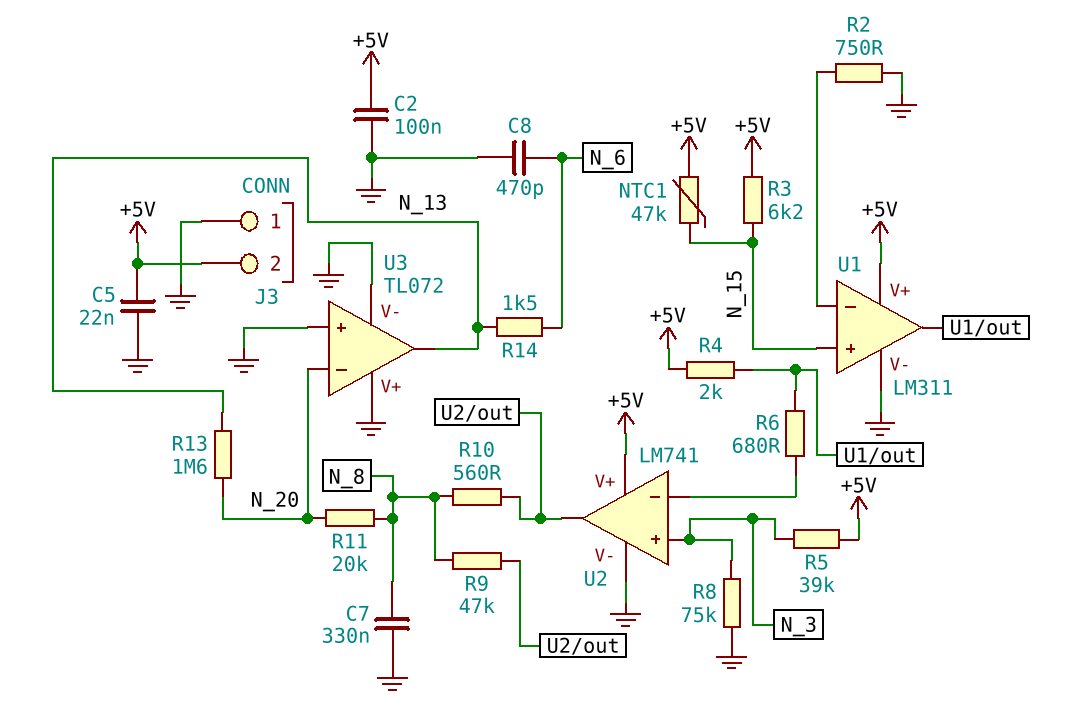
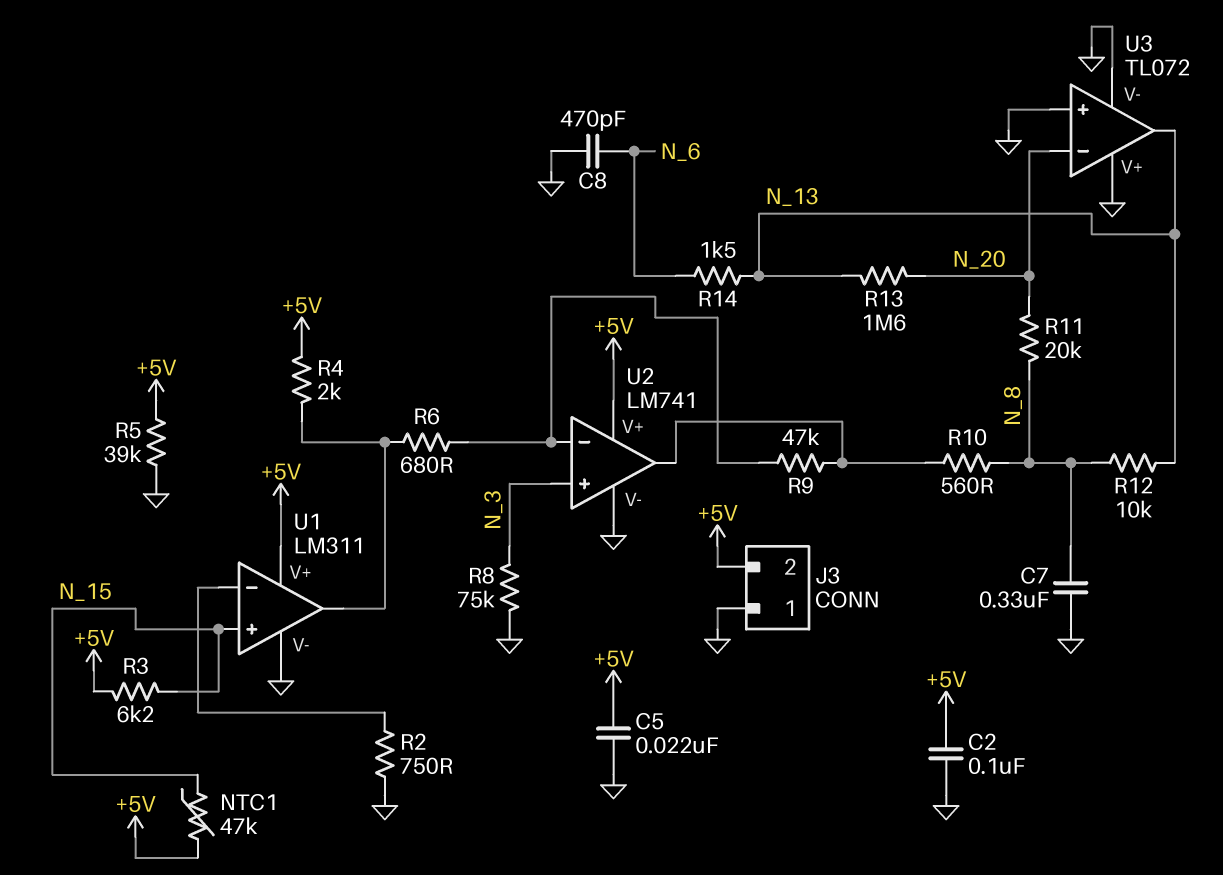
R5: 39k (+5V, N_3) -> 39k (+5V, GND)
R9: 47k (N_8, U2/out) -> 47k (U2/in-, U2/out)
R12: none -> 10k (N_8, N_13)

